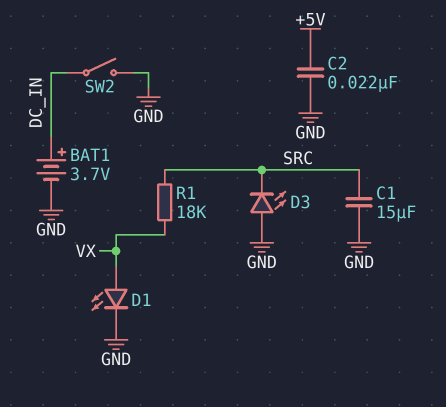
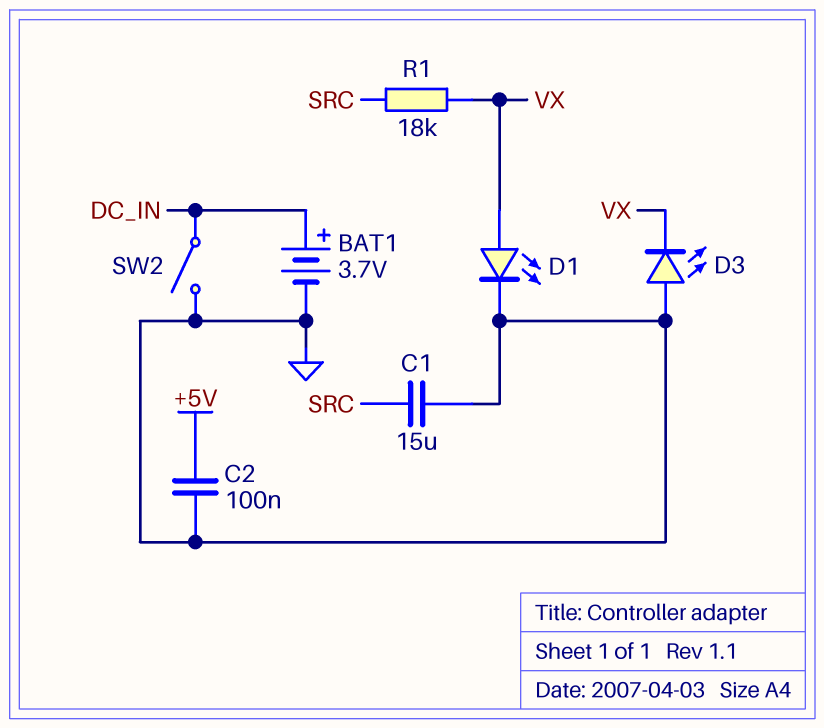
C2: 22nF (+5V, GND) -> 100nF (+5V, GND)
D3: LED (A GND, K SRC) -> LED (A GND, K VX)

